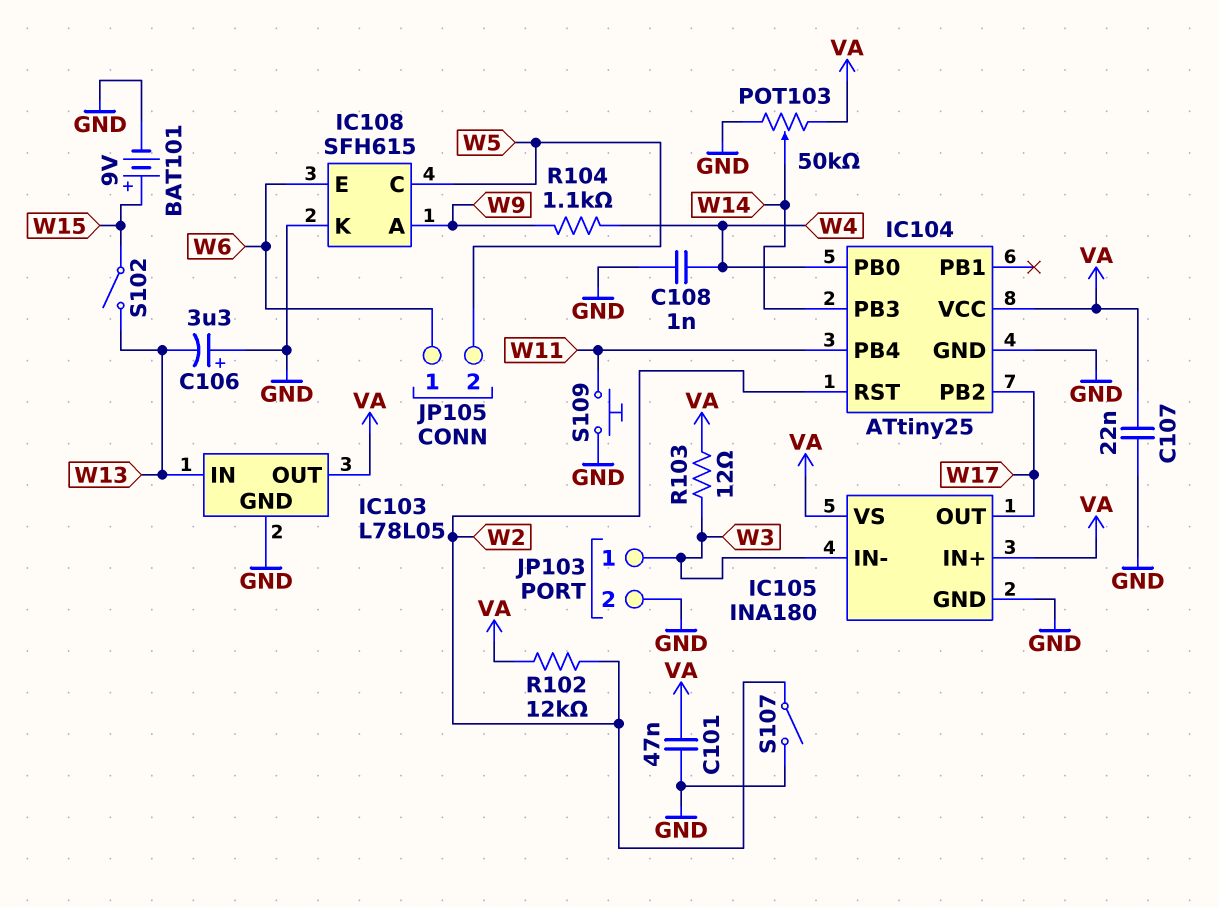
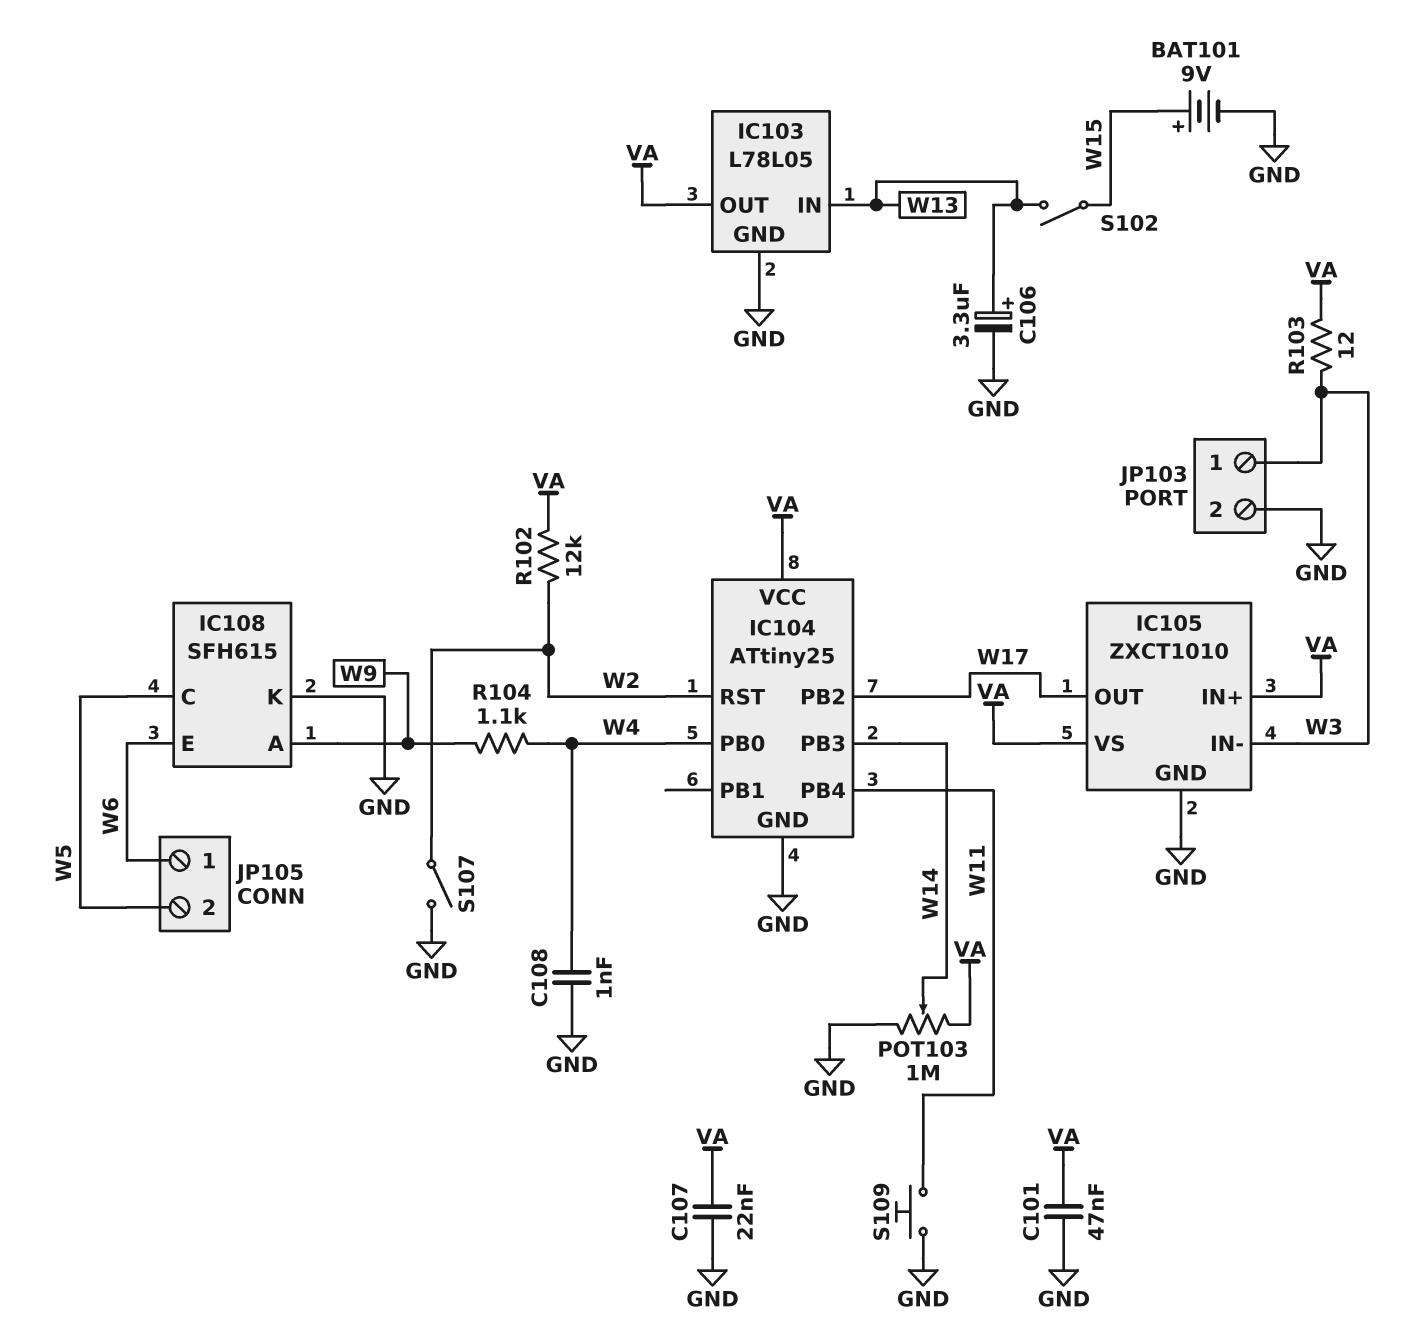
C106: 3.3uF (plus GND, minus W13) -> 3.3uF (plus W13, minus GND)
IC105: INA180 -> ZXCT1010
POT103: 50k (GND, VA, wiper W14) -> 1M (GND, VA, wiper W14)

